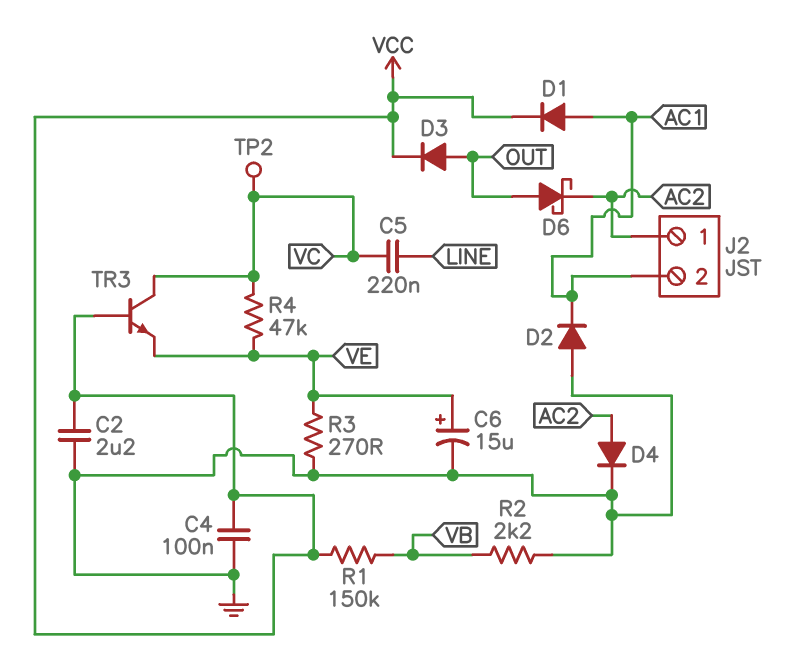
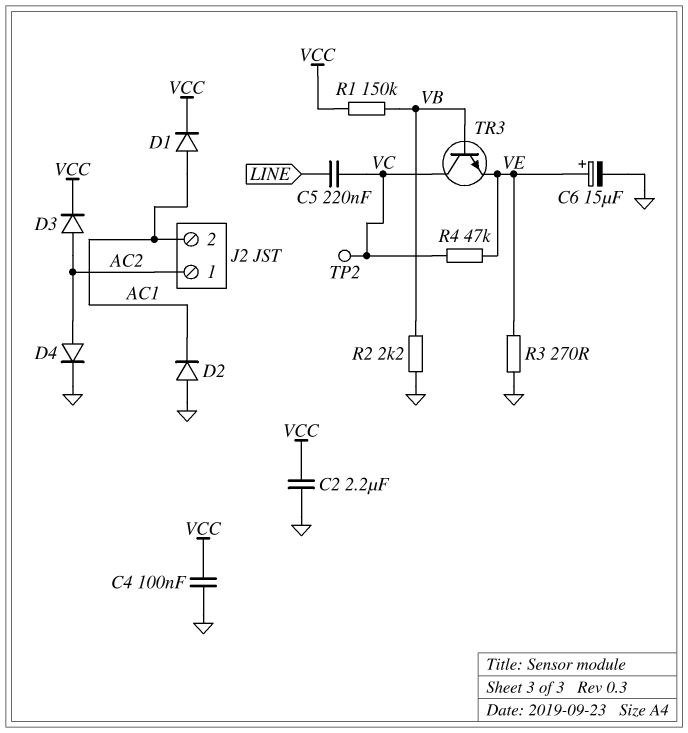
D3: diode (A OUT, K VCC) -> diode (A AC2, K VCC)
D6: schottky (A OUT, K AC2) -> none
TR3: NPN (B VCC, C VC, E VE) -> NPN (B VB, C VC, E VE)

